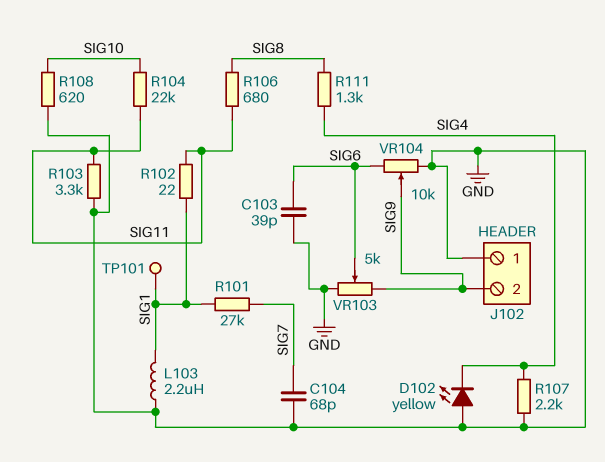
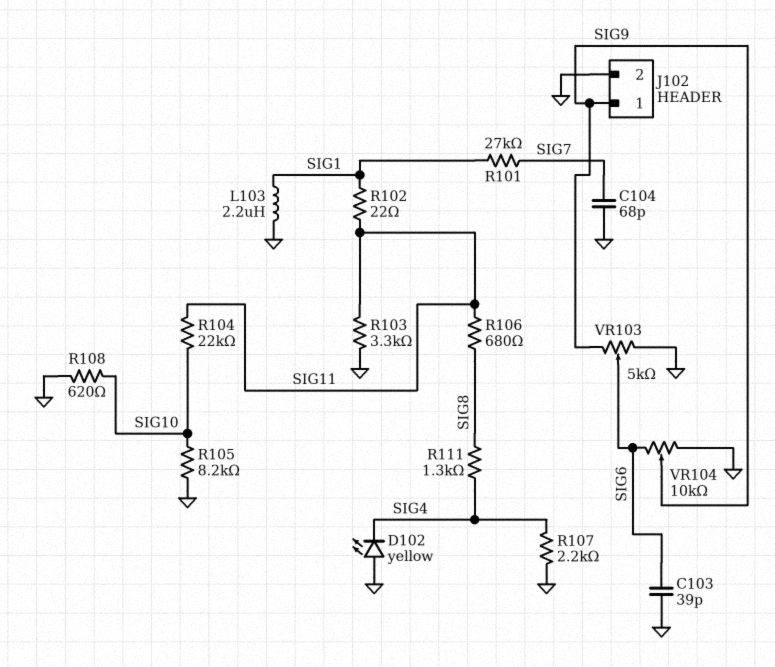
J102 pin 1: GND -> SIG9
J102 pin 2: SIG9 -> GND
R105: none -> 8.2k (GND, SIG10)
TP101: test point (SIG1) -> none

